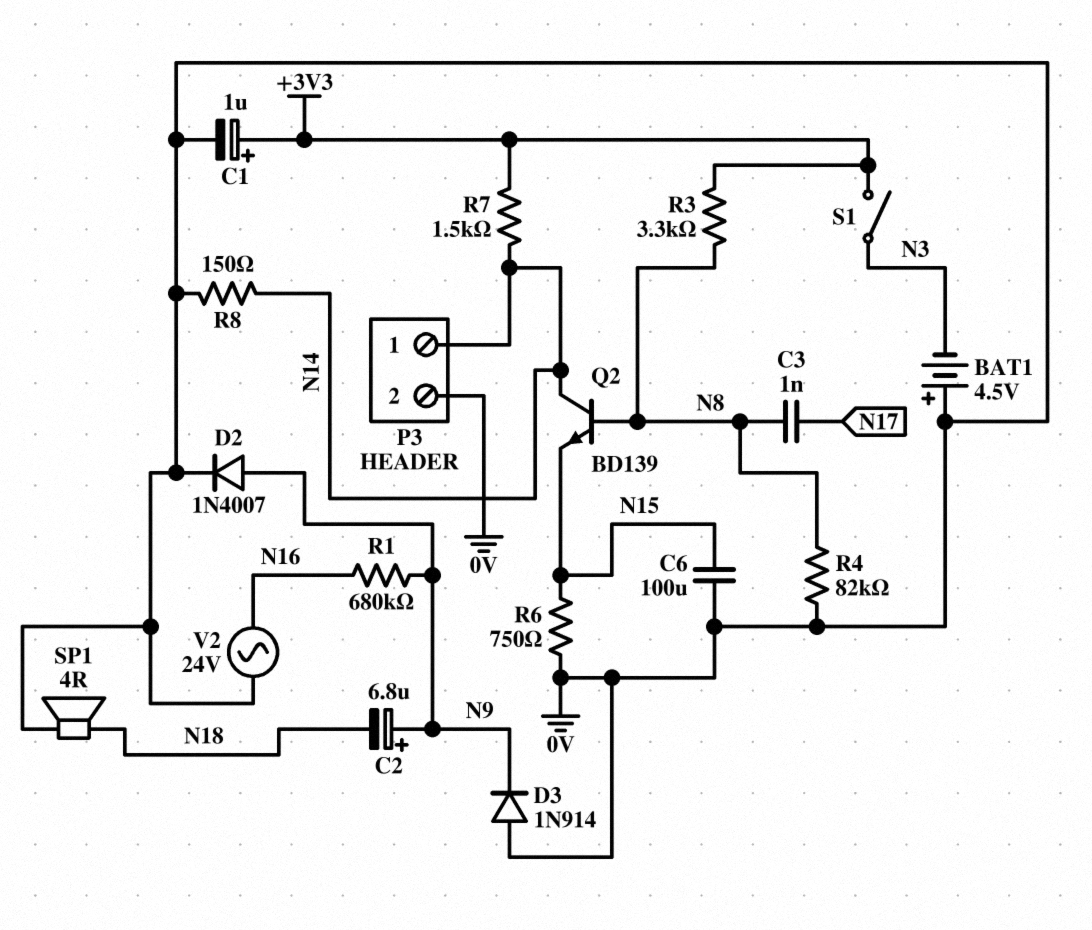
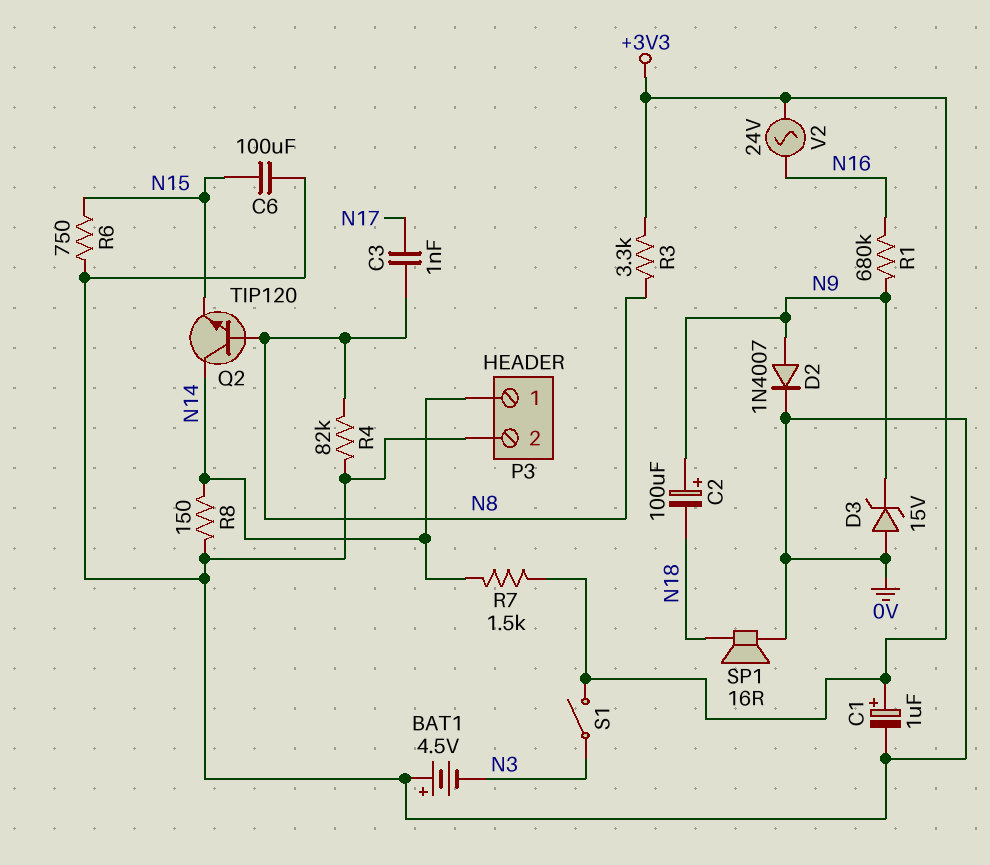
C2: 6.8uF (plus N9, minus N18) -> 100uF (plus N9, minus N18)
D3: diode 1N914 (A 0V, K N9) -> zener 15V (A 0V, K N9)
Q2: NPN BD139 (B N8, C N14, E N15) -> NPN TIP120 (B N8, C N14, E N15)
SP1: speaker 4R (0V, N18) -> speaker 16R (0V, N18)
V2: AC 24V (0V, N16) -> AC 24V (+3V3, N16)

